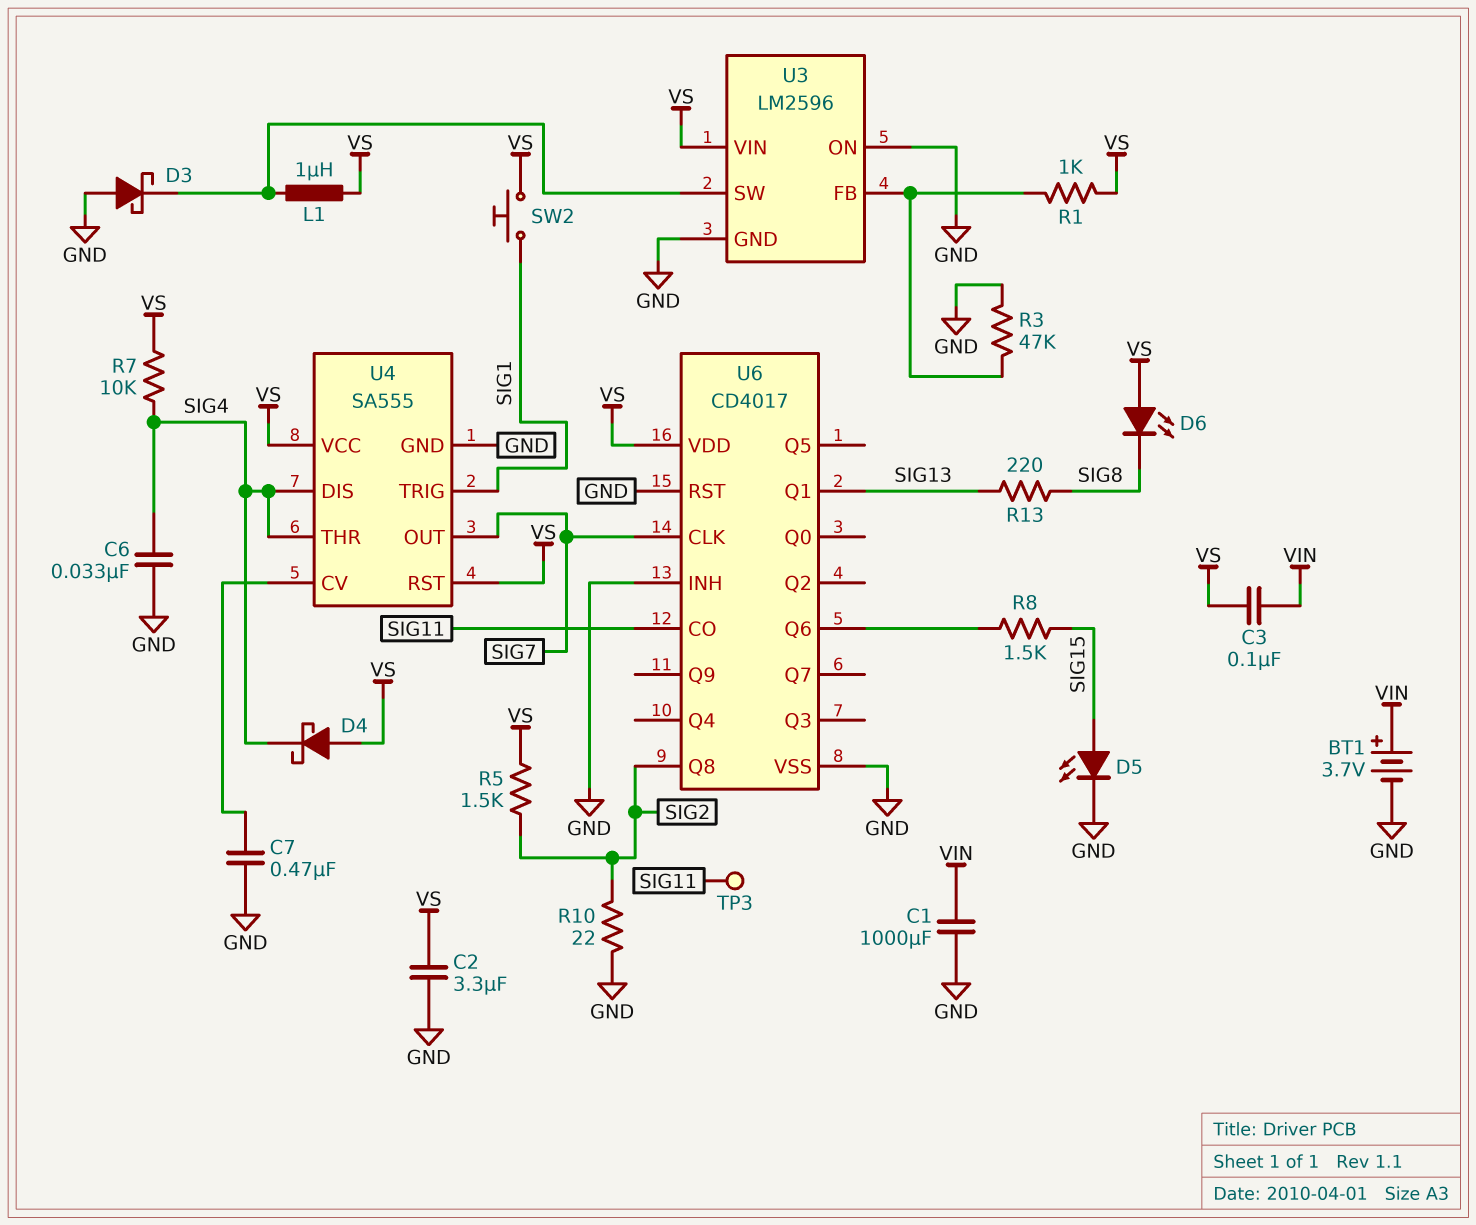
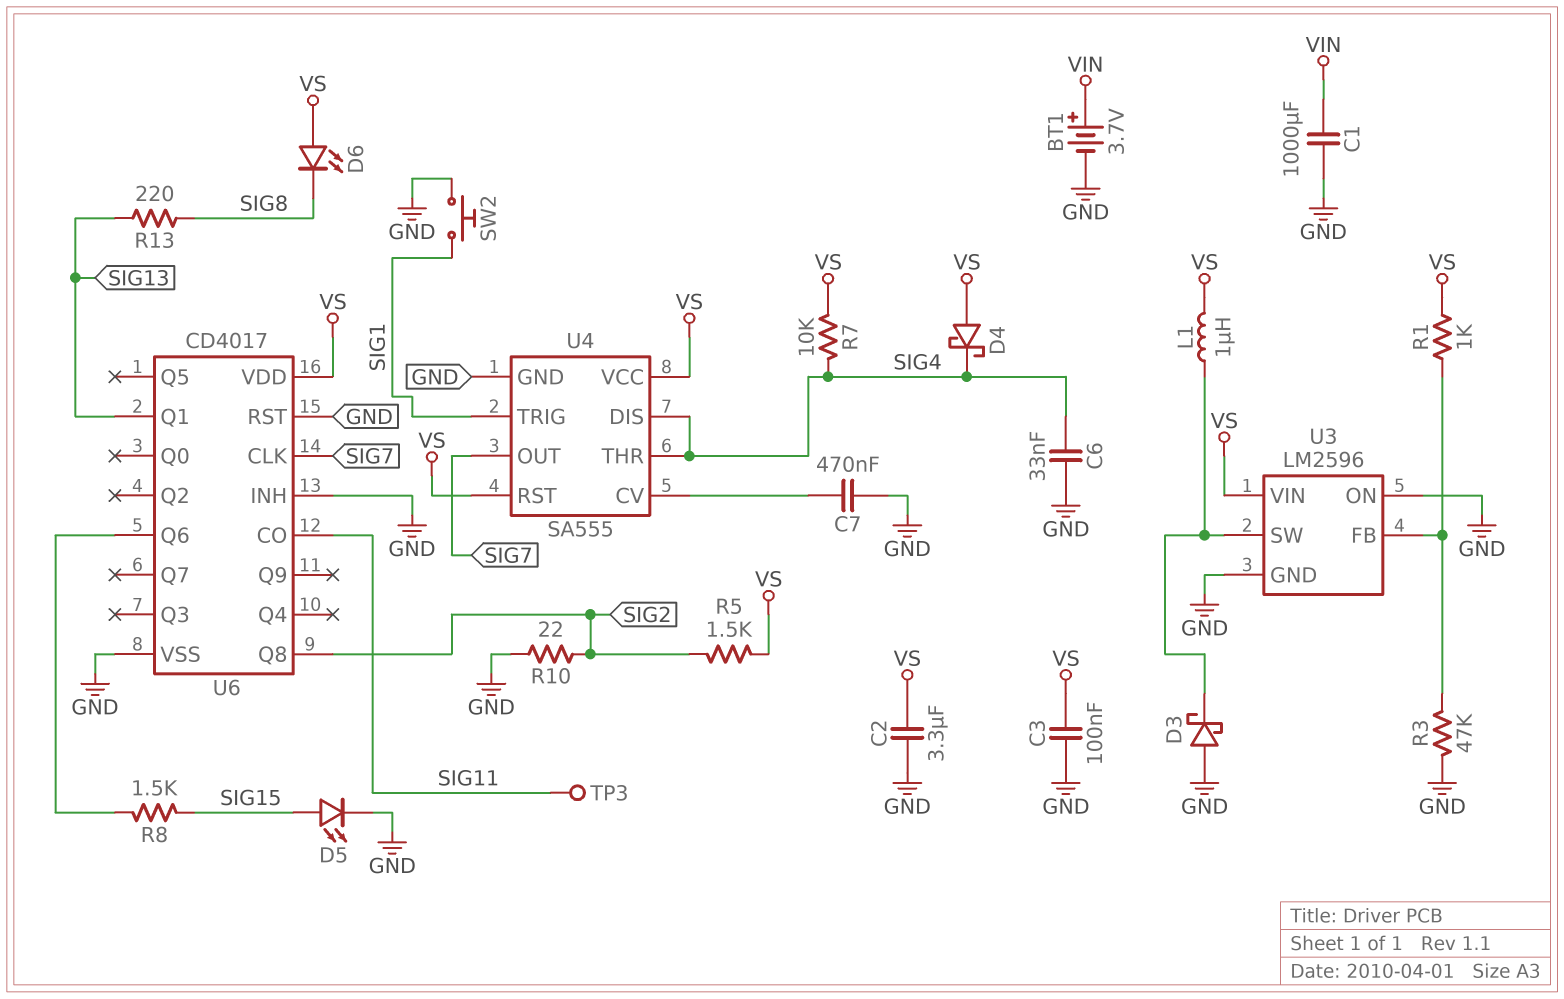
C3: 100nF (VIN, VS) -> 100nF (GND, VS)
SW2: button (SIG1, VS) -> button (GND, SIG1)

